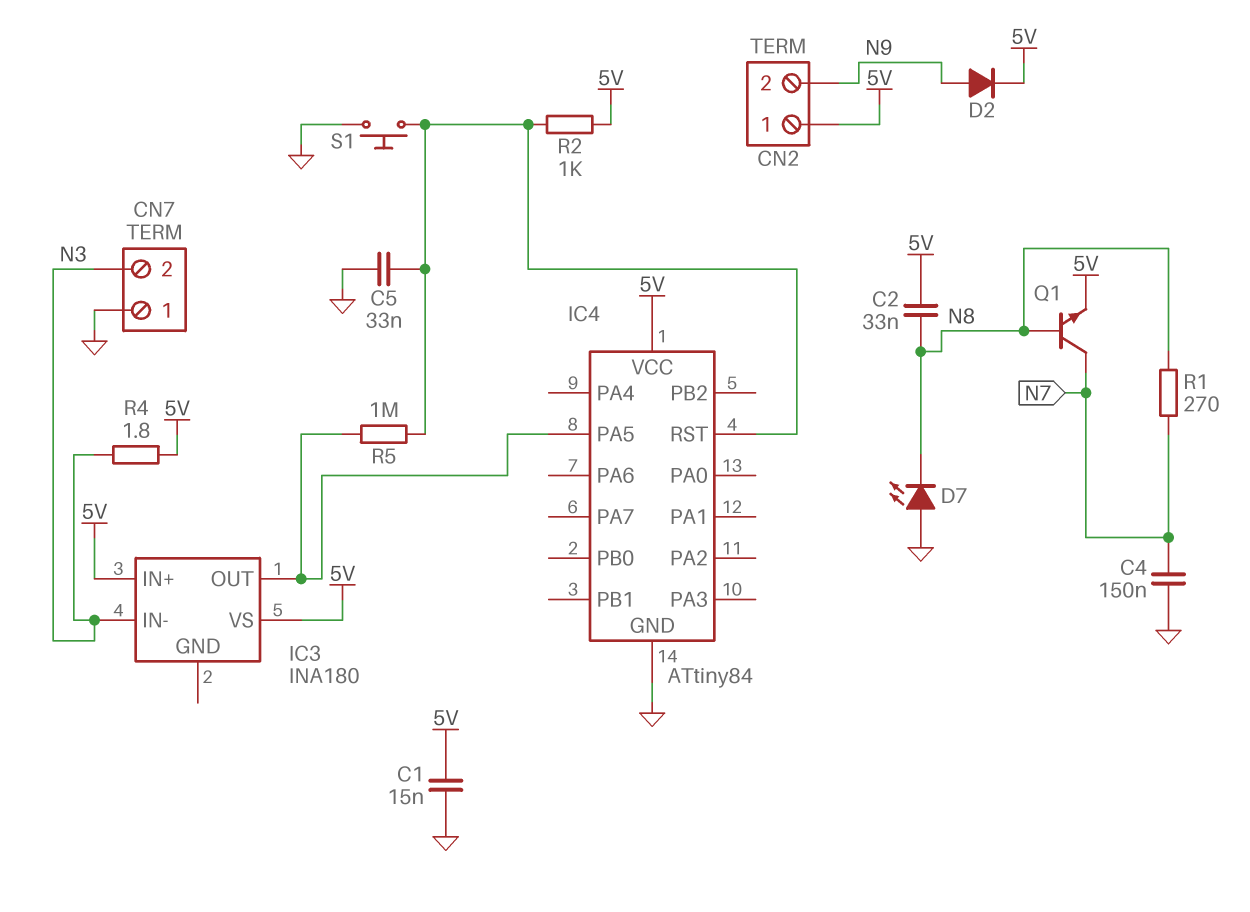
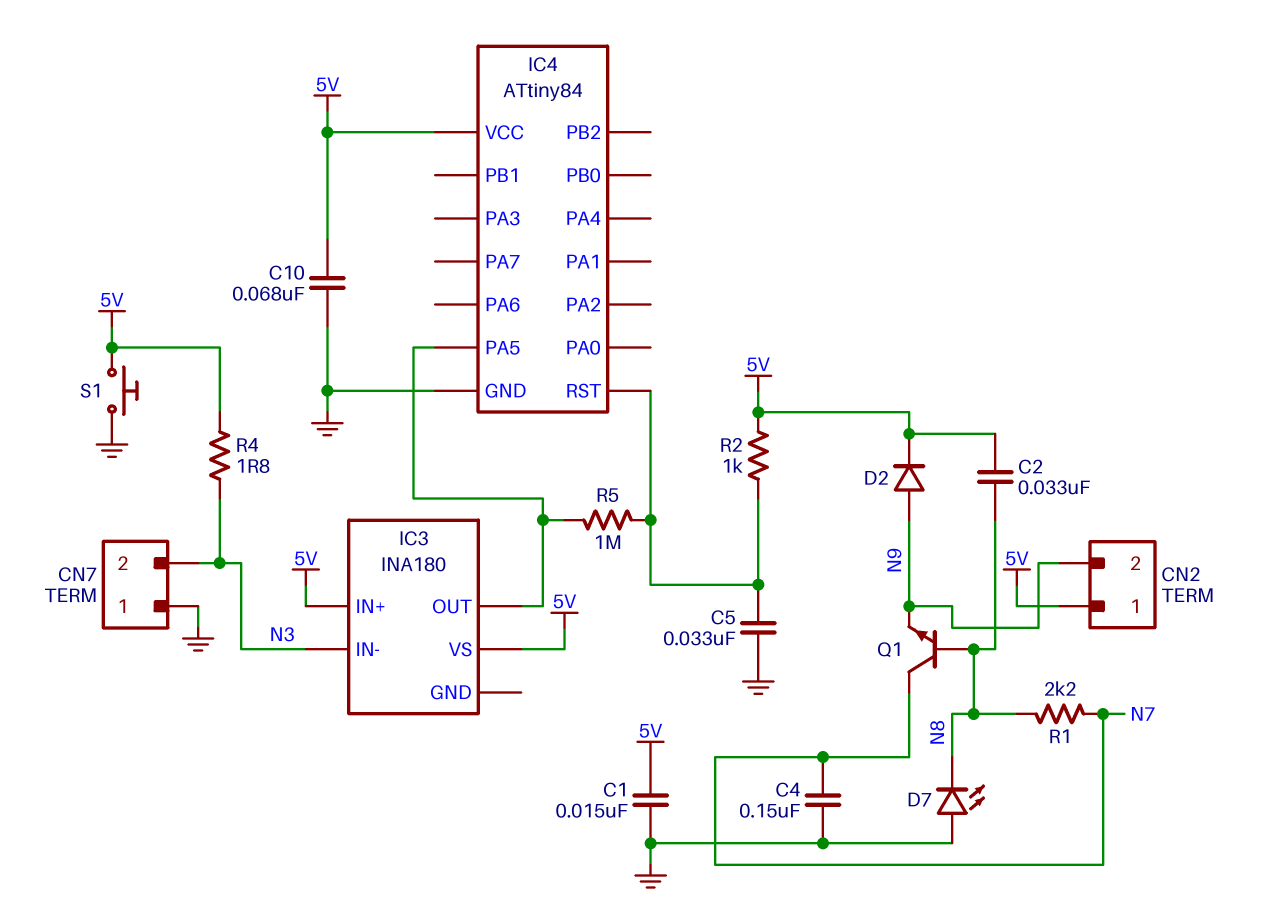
C10: none -> 68nF (5V, GND)
Q1: NPN (B N8, C N7, E 5V) -> NPN (B N8, C N7, E N9)
R1: 270 (N7, N8) -> 2.2k (N7, N8)
S1: button (GND, IC4/RST) -> button (5V, GND)

